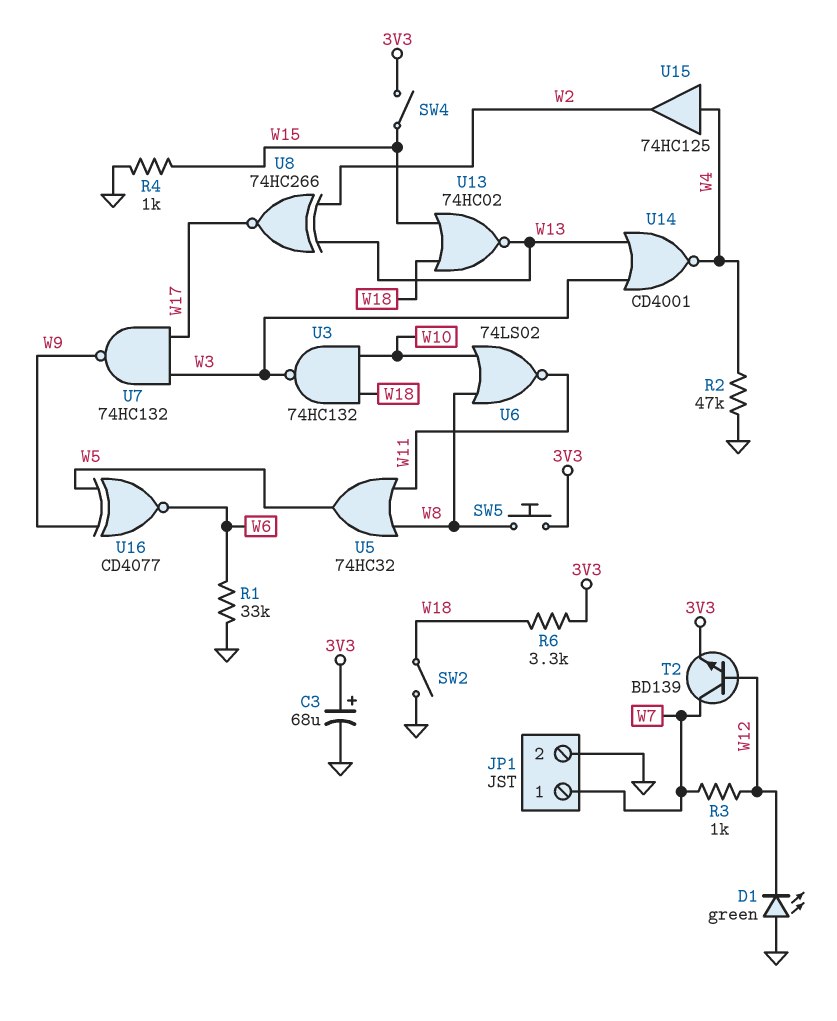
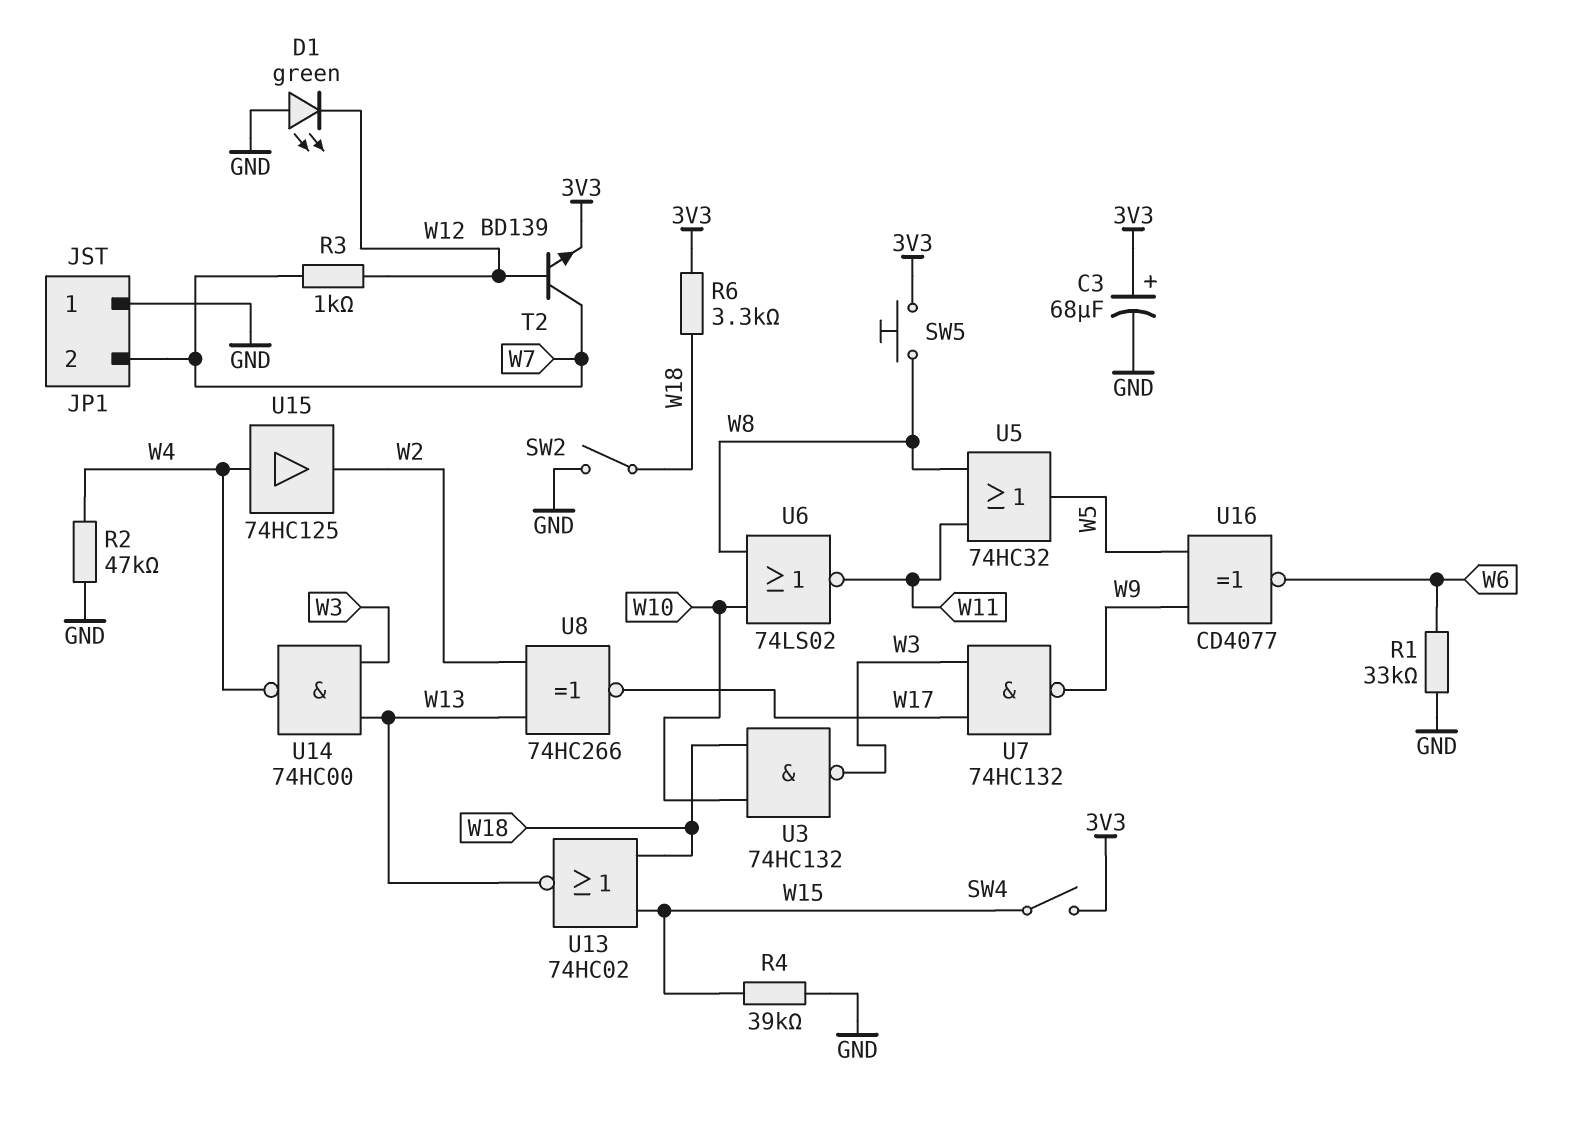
JP1 pin 1: W7 -> GND
JP1 pin 2: GND -> W7
R4: 1k (GND, W15) -> 39k (GND, W15)
U14: NOR CD4001 (in W3, in W13, out W4) -> NAND 74HC00 (in W3, in W13, out W4)

